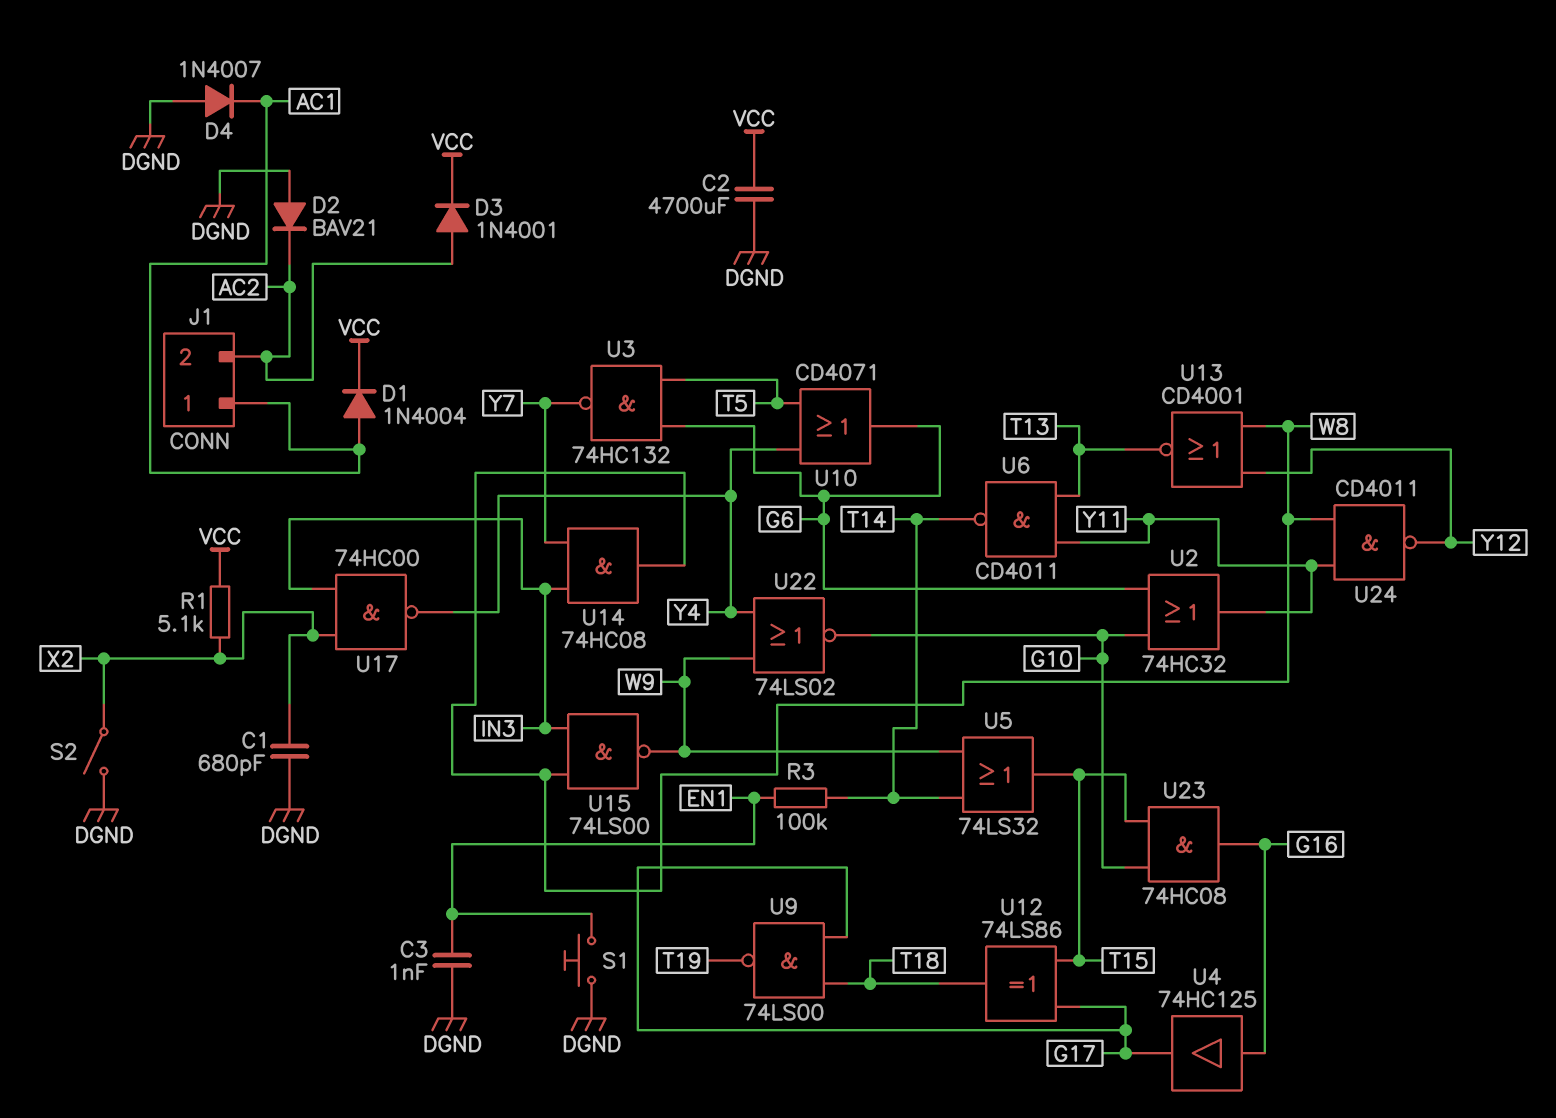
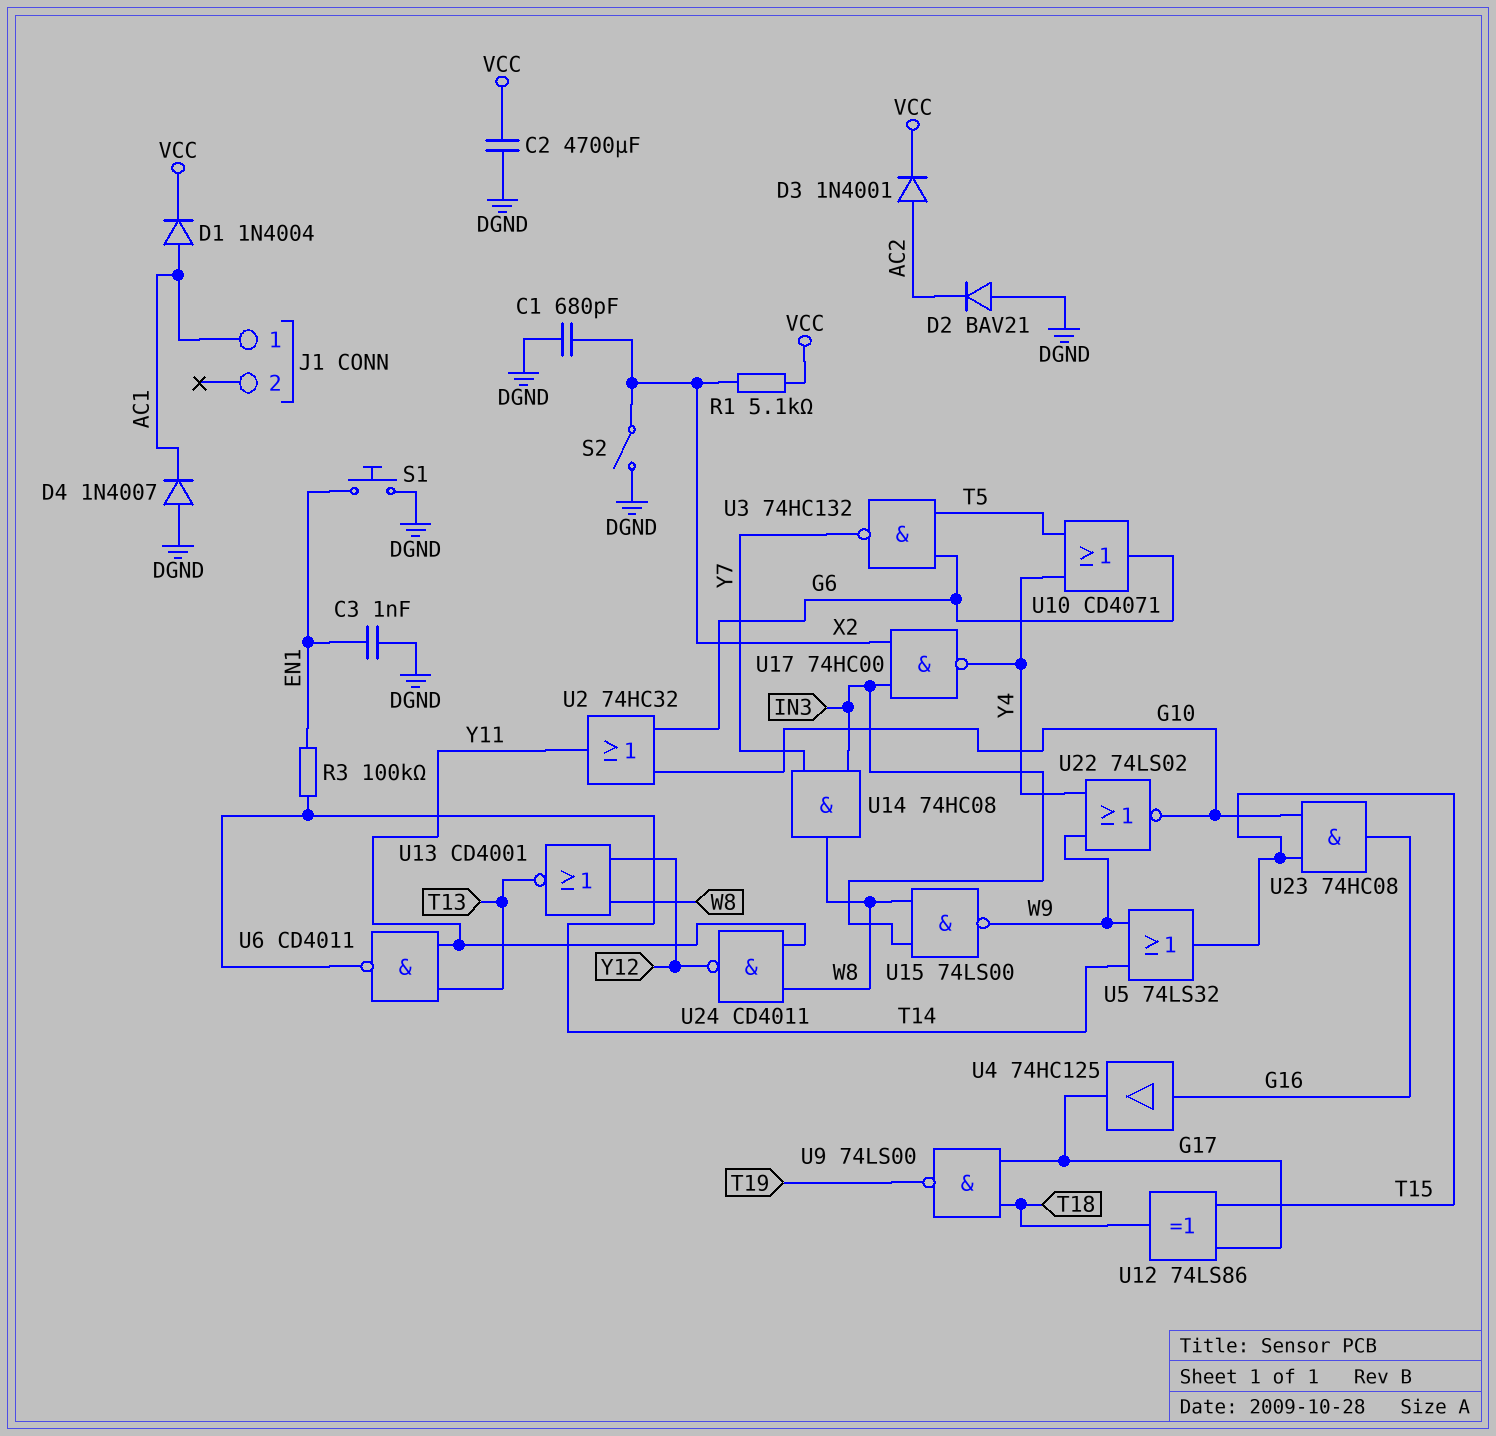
J1 pin 2: AC2 -> none

